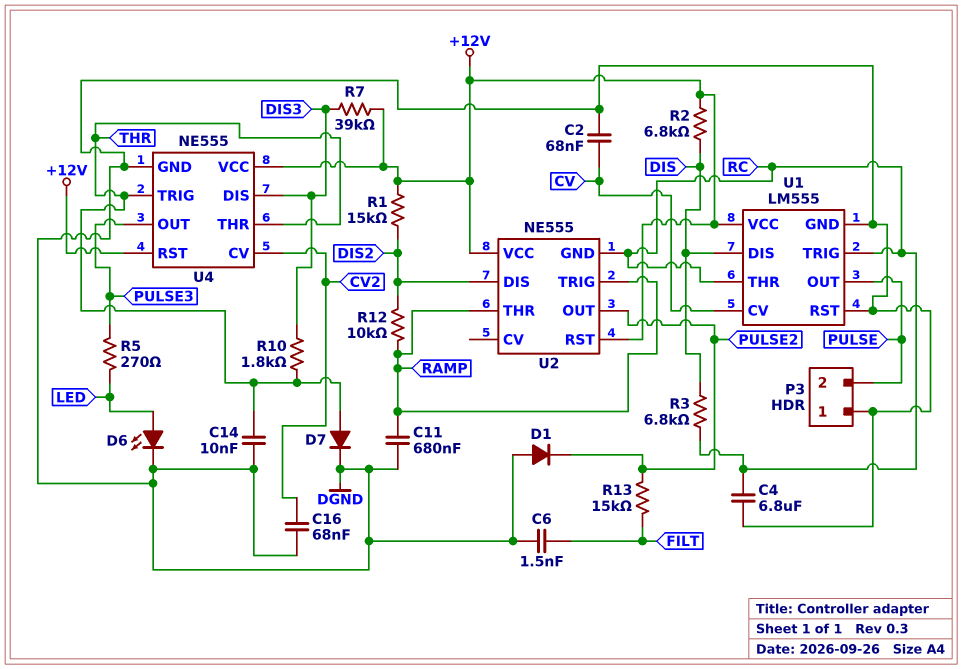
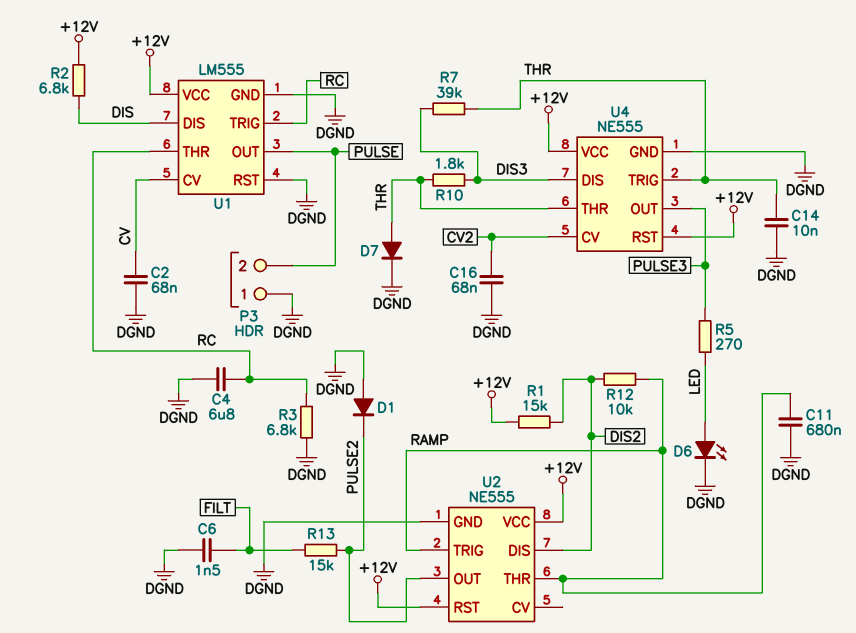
R3: 6.8k (DIS, RC) -> 6.8k (DGND, RC)
R7: 39k (+12V, DIS3) -> 39k (DIS3, THR)
U2 pin GND: RC -> DGND

